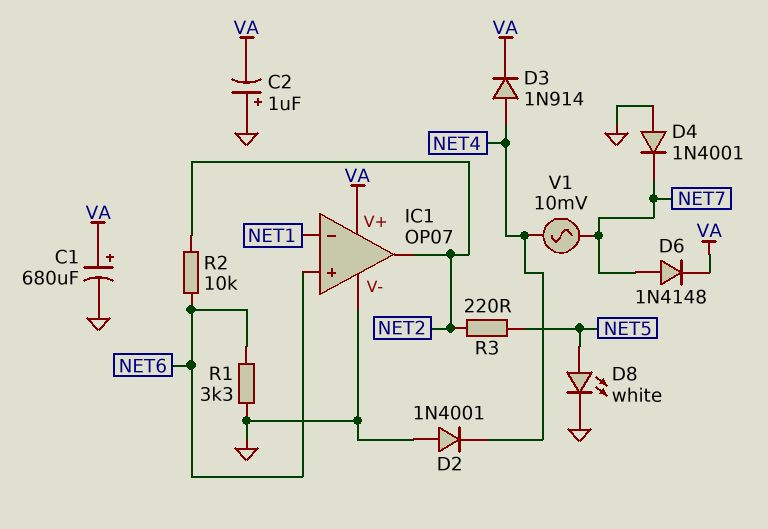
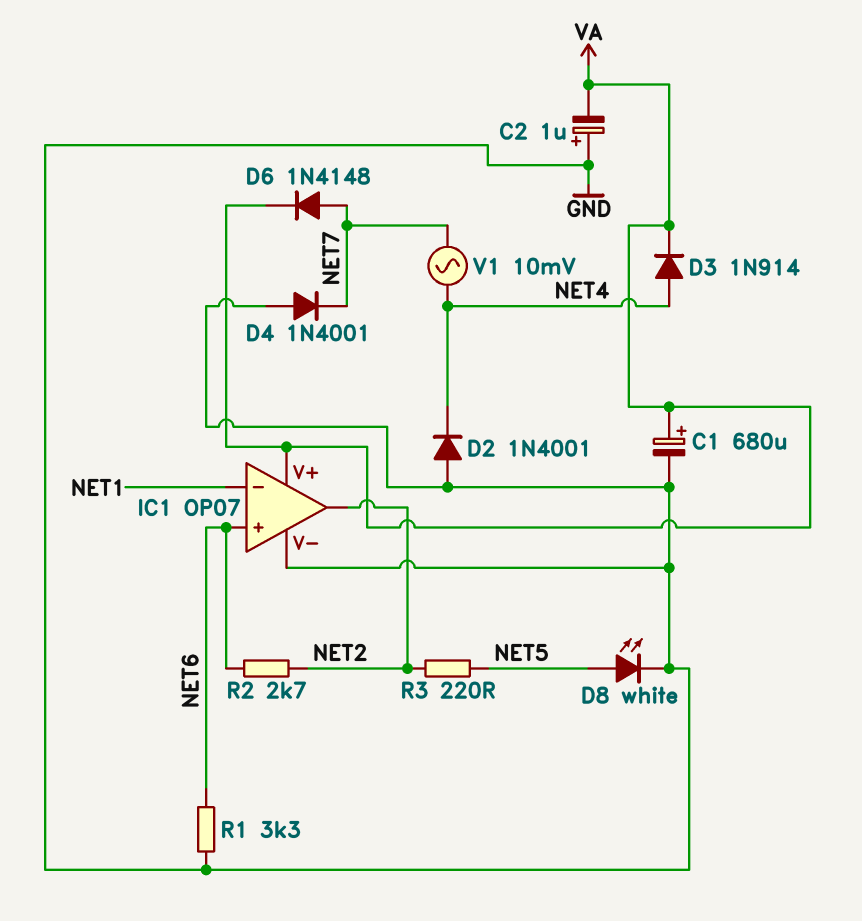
R2: 10k (NET2, NET6) -> 2.7k (NET2, NET6)

